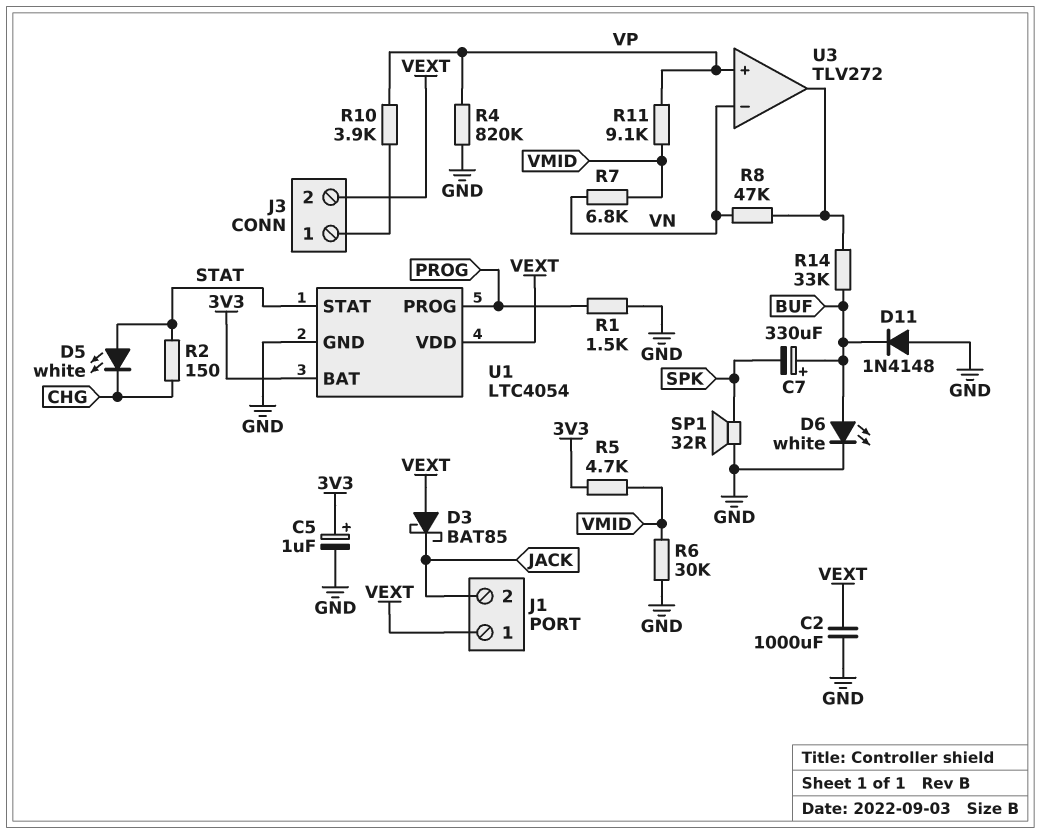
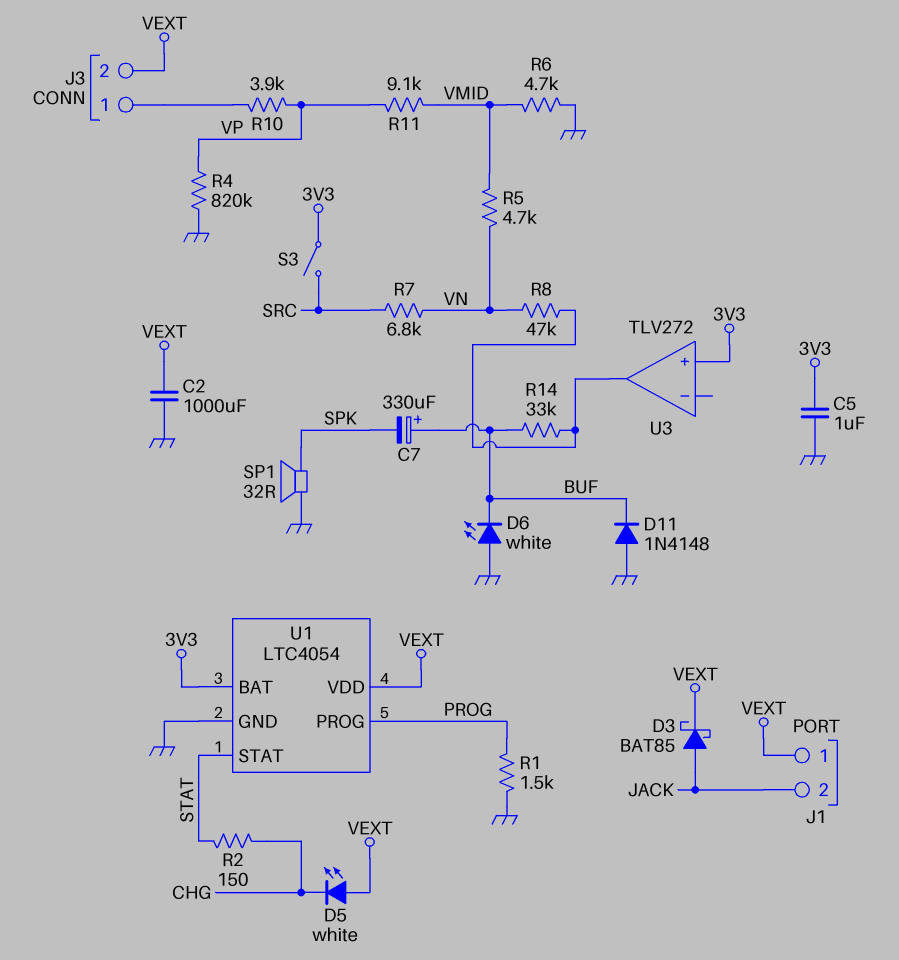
C5: 1uF (plus 3V3, minus GND) -> 1uF (3V3, GND)
D3: schottky BAT85 (A VEXT, K JACK) -> schottky BAT85 (A JACK, K VEXT)
D5: LED white (A STAT, K CHG) -> LED white (A VEXT, K CHG)
D6: LED white (A BUF, K GND) -> LED white (A GND, K BUF)
R5: 4.7k (3V3, VMID) -> 4.7k (VMID, VN)
R6: 30k (GND, VMID) -> 4.7k (GND, VMID)
R7: 6.8k (VMID, VN) -> 6.8k (SRC, VN)
S3: none -> switch (3V3, SRC)
U3 pin in+: VP -> 3V3
U3 pin in-: VN -> none

